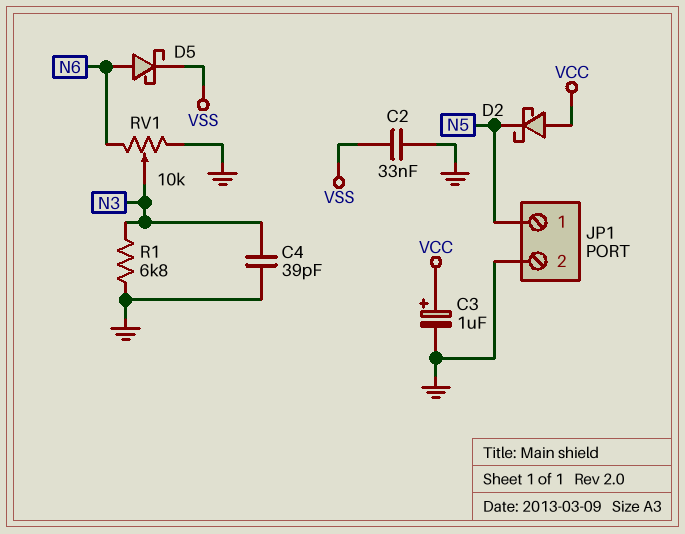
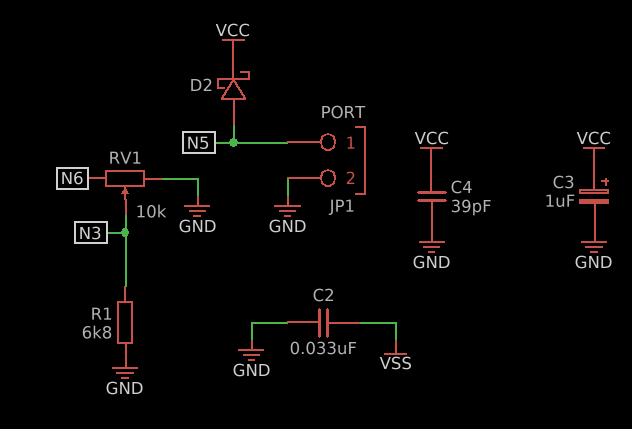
C4: 39pF (GND, N3) -> 39pF (GND, VCC)
D2: schottky (A VCC, K N5) -> schottky (A N5, K VCC)
D5: schottky (A N6, K VSS) -> none

